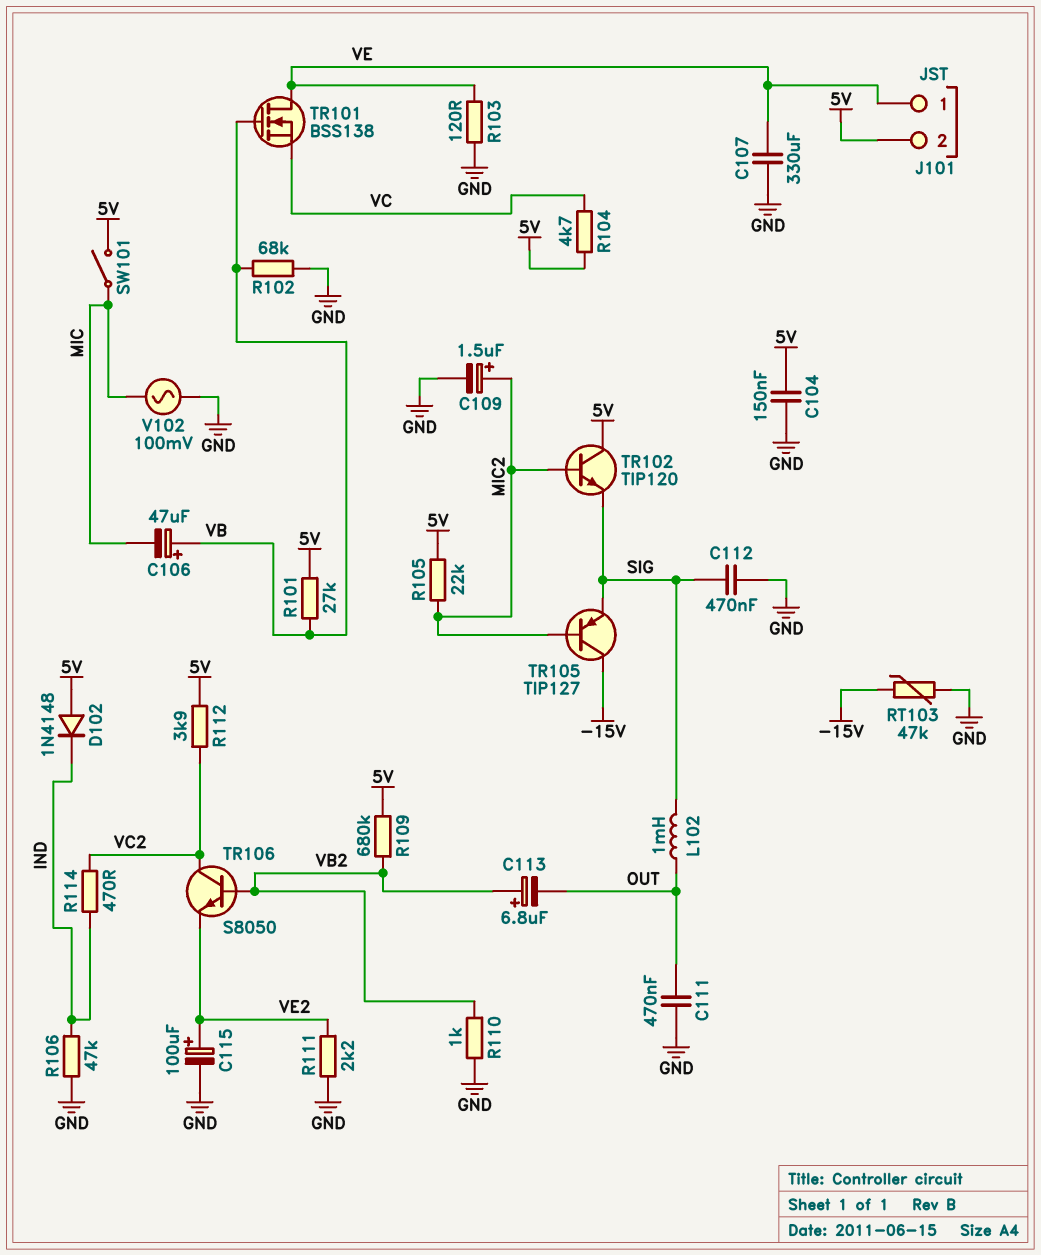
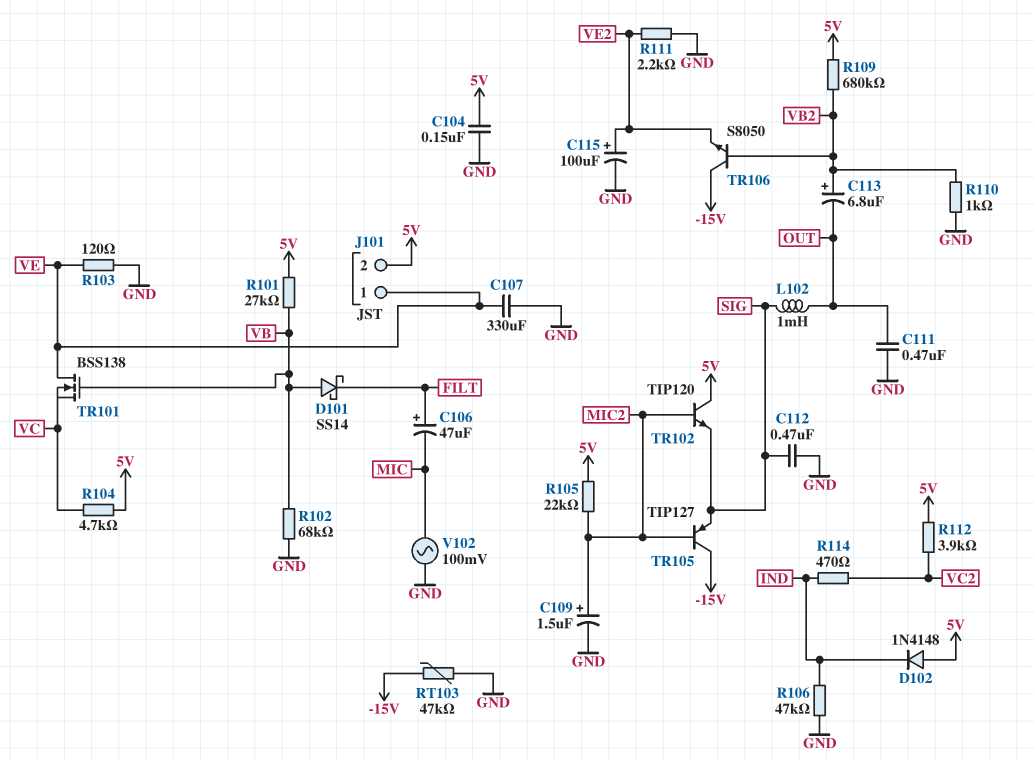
C106: 47uF (plus VB, minus MIC) -> 47uF (plus FILT, minus MIC)
D101: none -> schottky SS14 (A VB, K FILT)
SW101: switch (5V, MIC) -> none
TR106: NPN S8050 (B VB2, C VC2, E VE2) -> NPN S8050 (B VB2, C -15V, E VE2)

